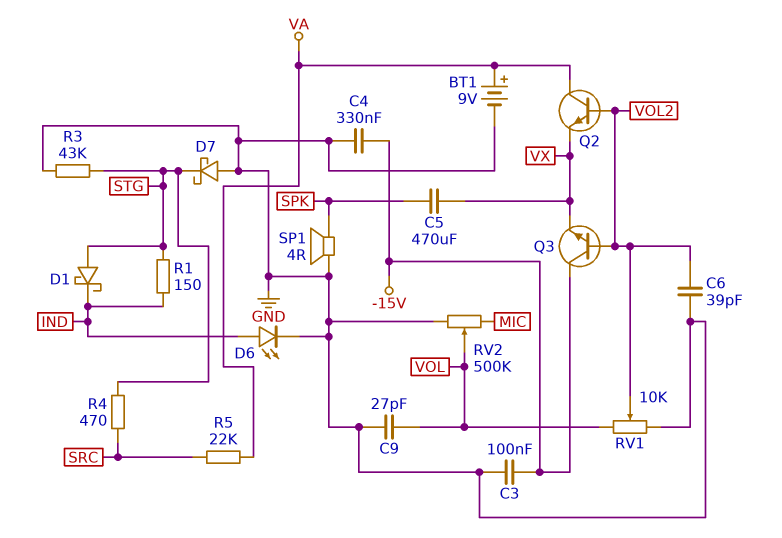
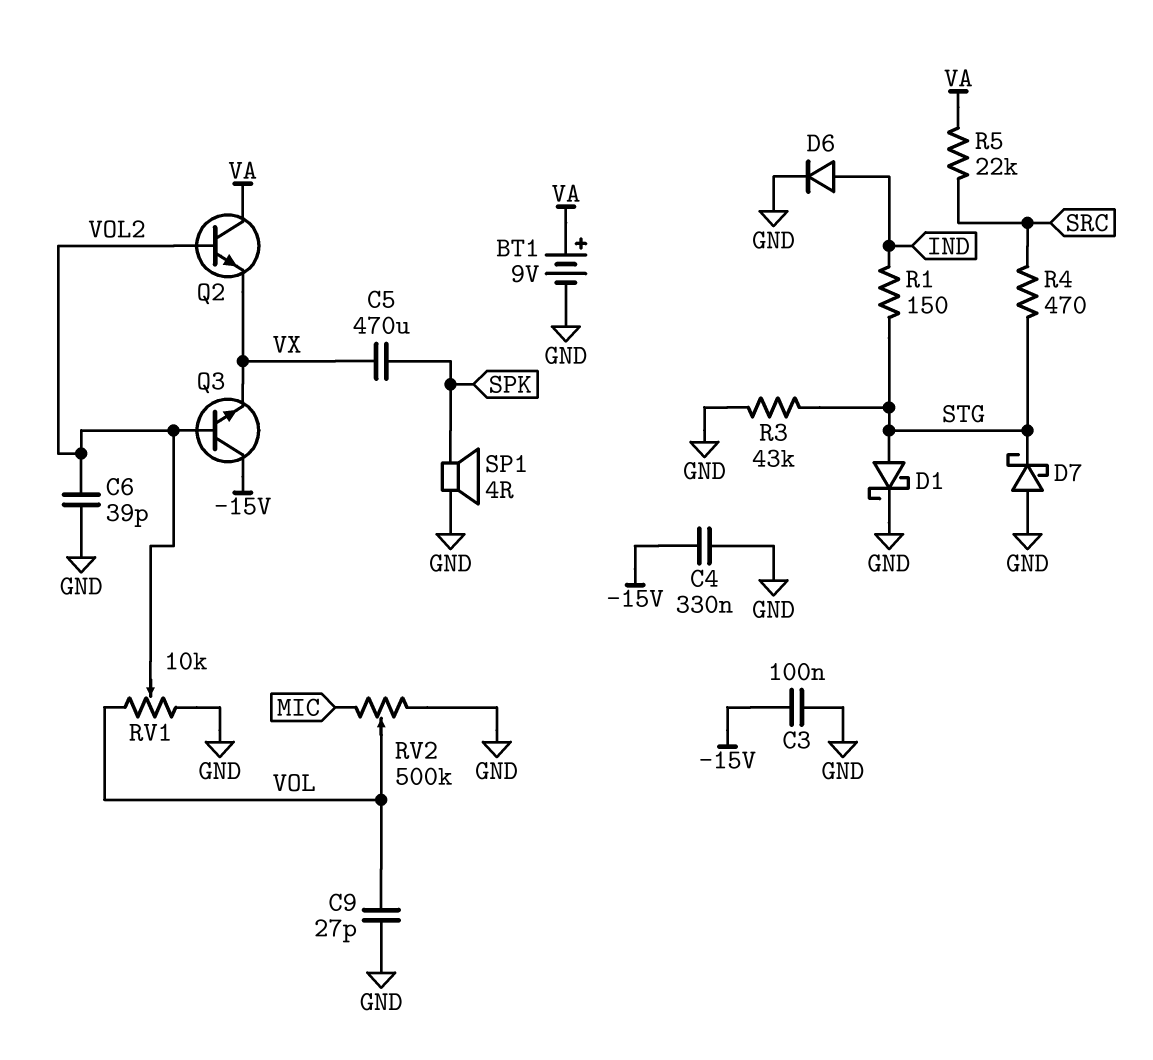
D1: schottky (A STG, K IND) -> schottky (A STG, K GND)
D6: LED (A IND, K GND) -> diode (A IND, K GND)

